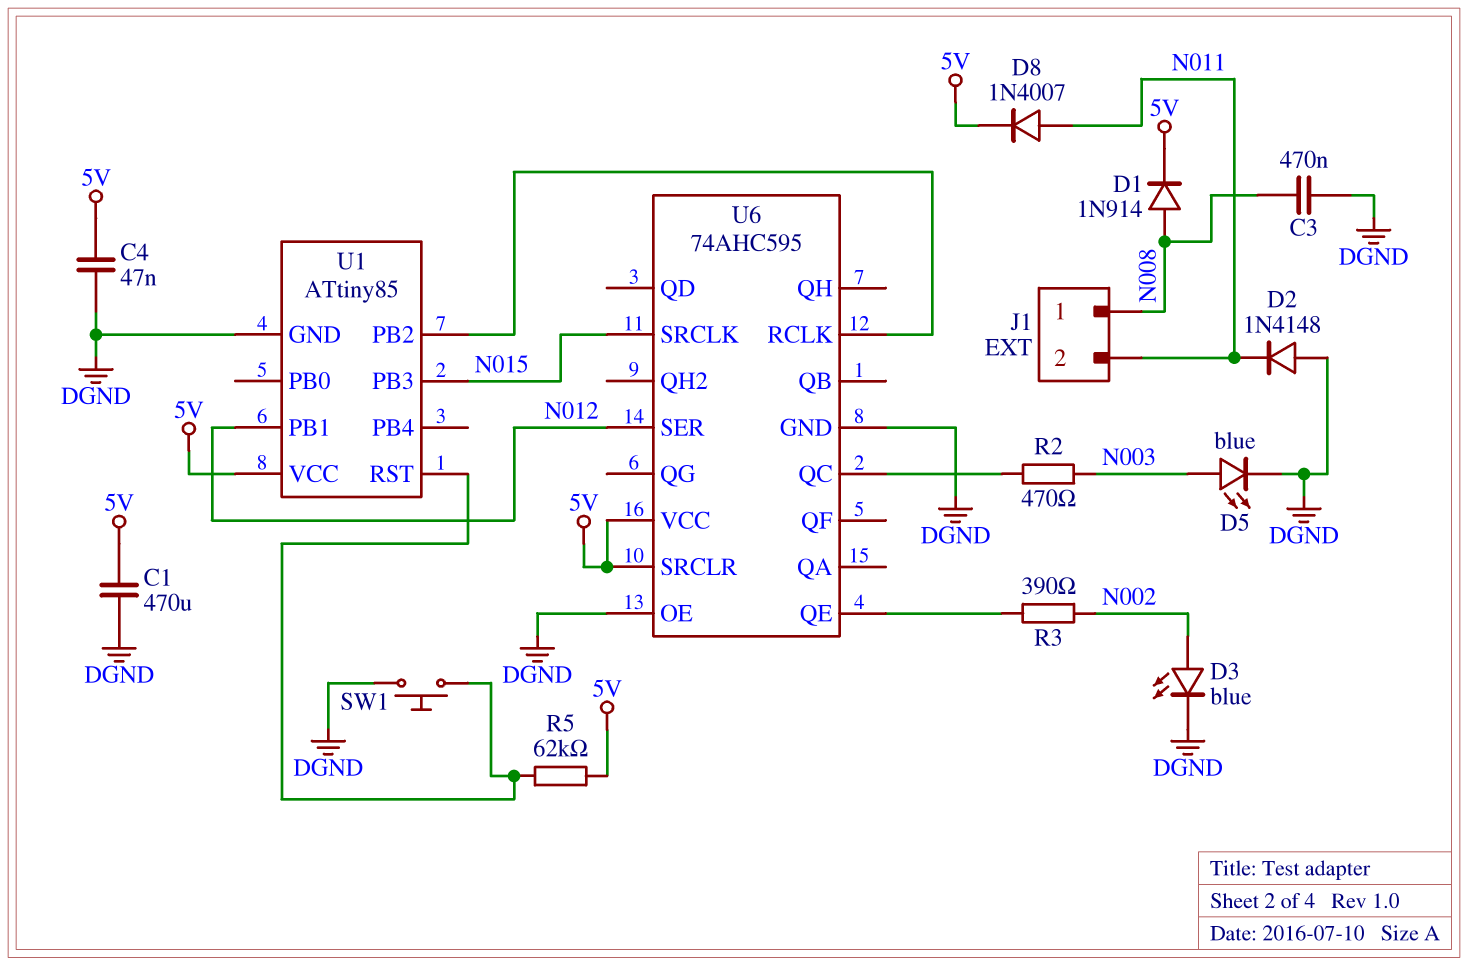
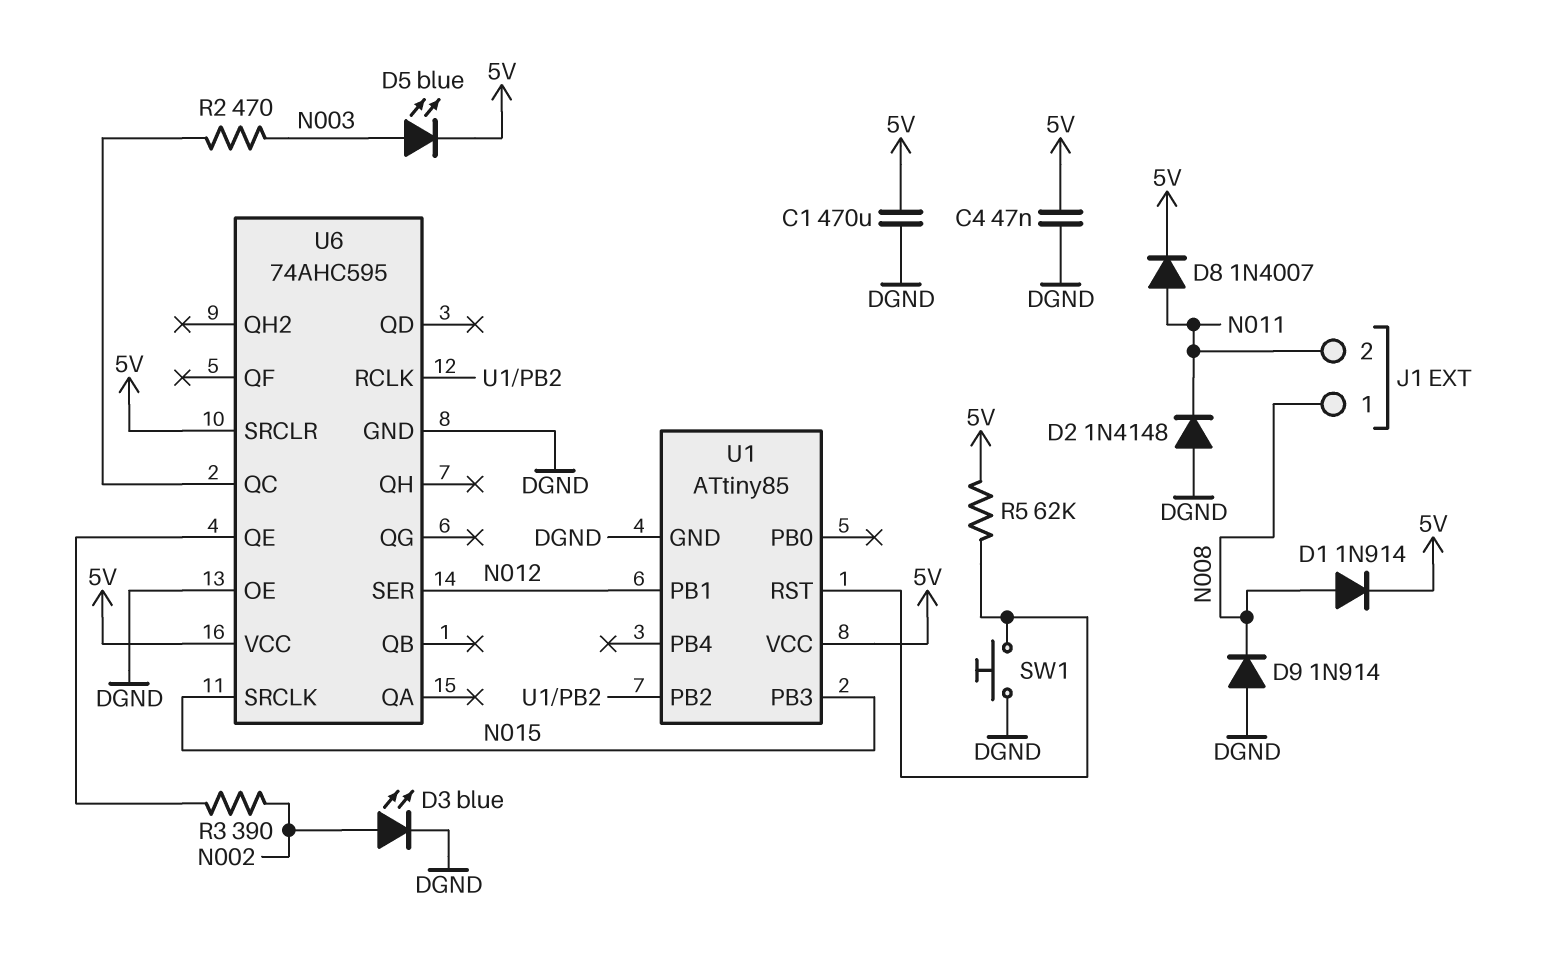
C3: 470nF (DGND, N008) -> none
D5: LED blue (A N003, K DGND) -> LED blue (A N003, K 5V)
D9: none -> diode 1N914 (A DGND, K N008)

